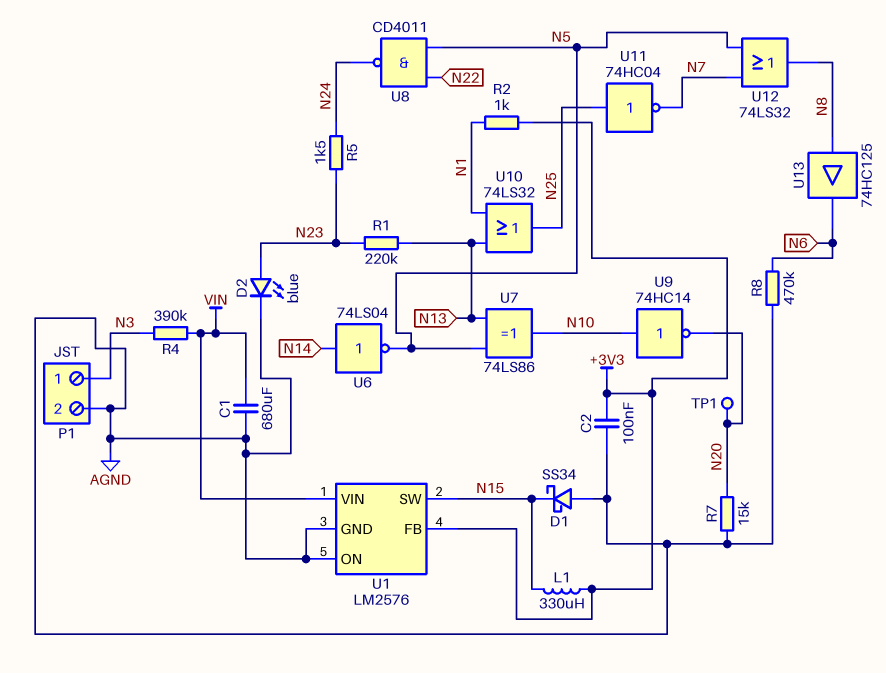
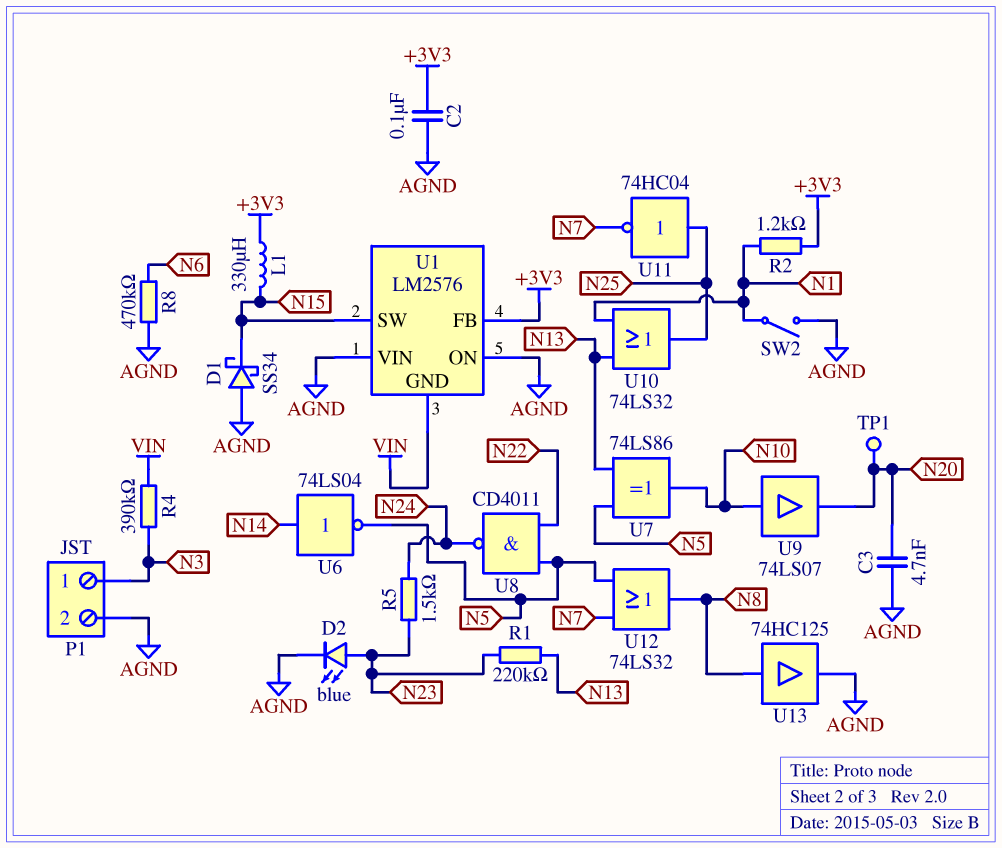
C1: 680uF (AGND, VIN) -> none
C3: none -> 4.7nF (AGND, N20)
R2: 1k (+3V3, N1) -> 1.2k (+3V3, N1)
R7: 15k (AGND, N20) -> none
SW2: none -> switch (AGND, N1)
U1 pin GND: AGND -> VIN
U1 pin VIN: VIN -> AGND
U9: NOT 74HC14 (in N10, out N20) -> buffer 74LS07 (in N10, out N20)
U13: buffer 74HC125 (in N8, out N6) -> buffer 74HC125 (in N8, out AGND)

